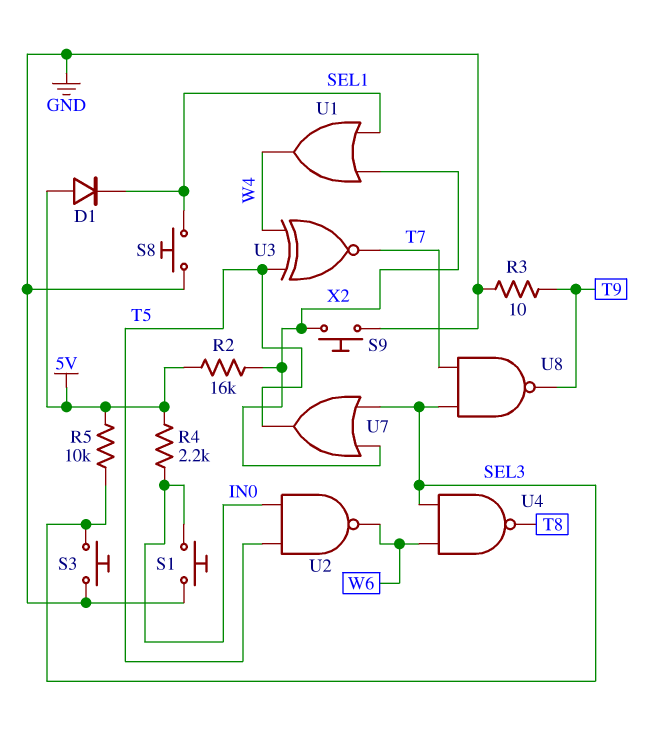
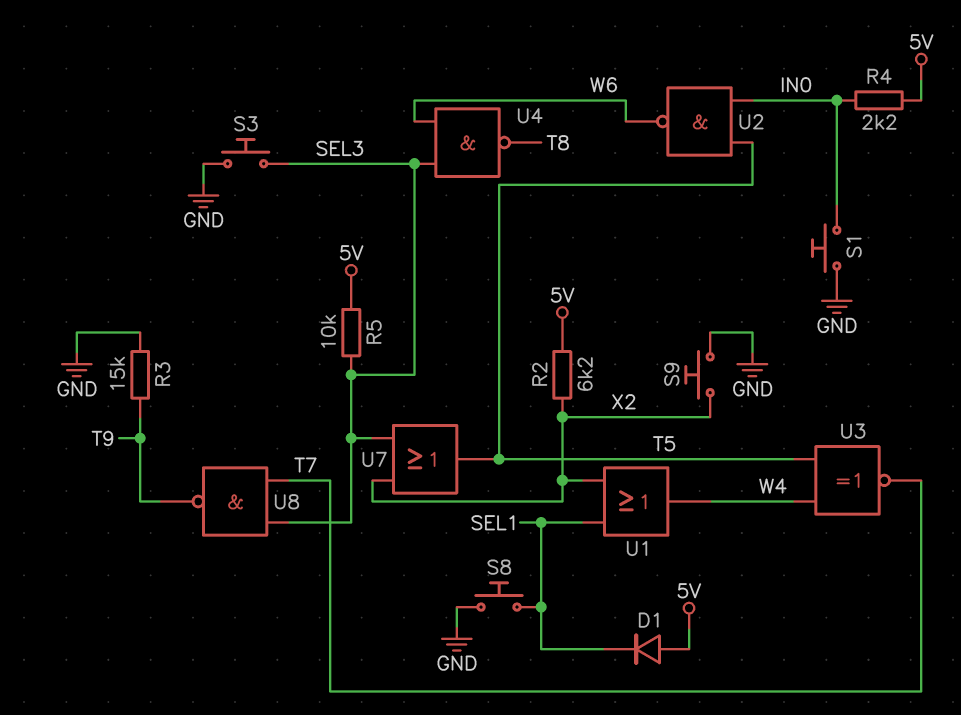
R2: 16k (5V, X2) -> 6.2k (5V, X2)
R3: 10 (GND, T9) -> 15k (GND, T9)

